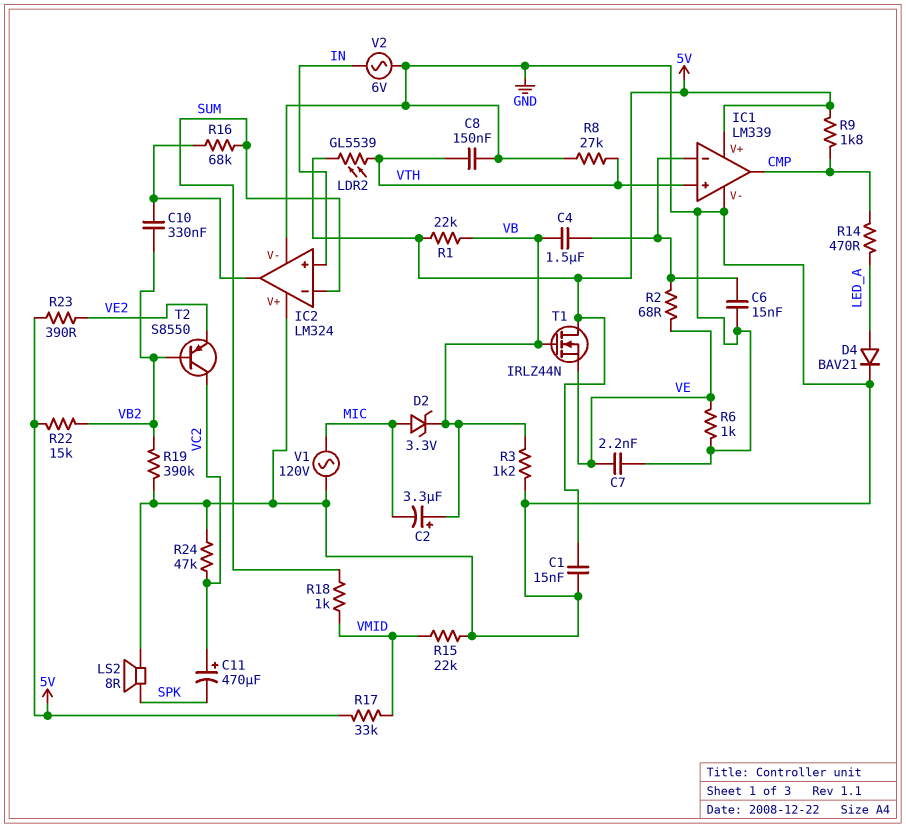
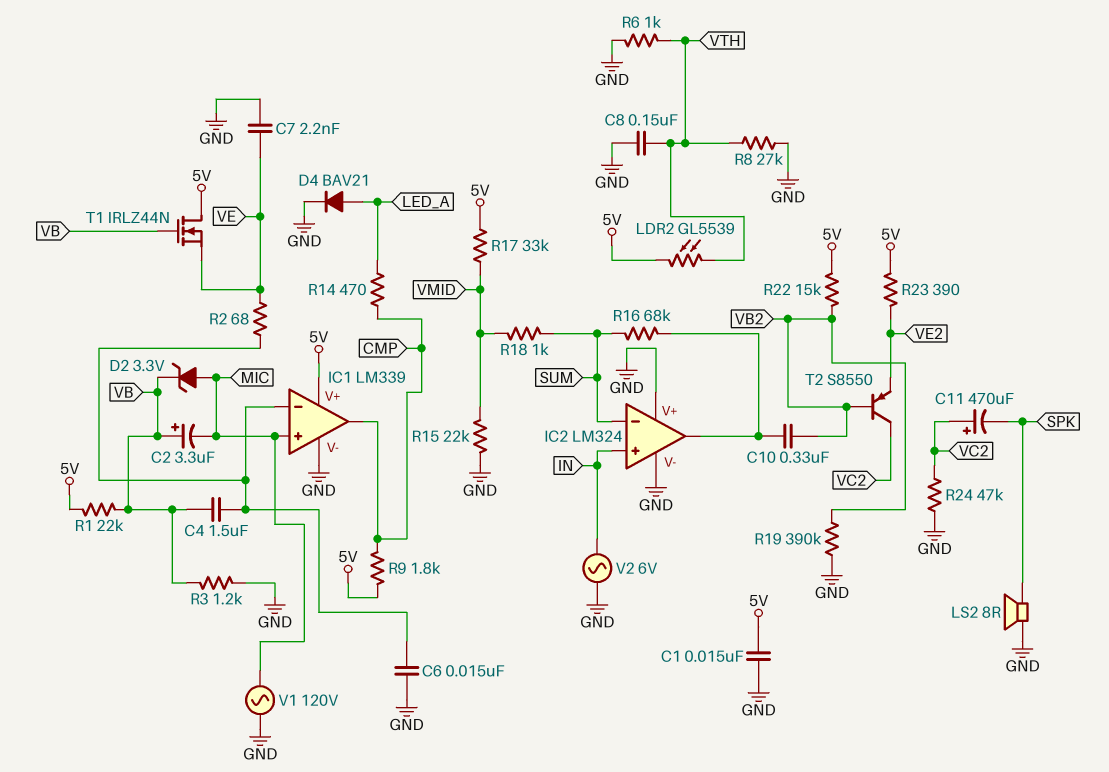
IC1 pin in+: VTH -> MIC
R6: 1k (GND, VE) -> 1k (GND, VTH)

